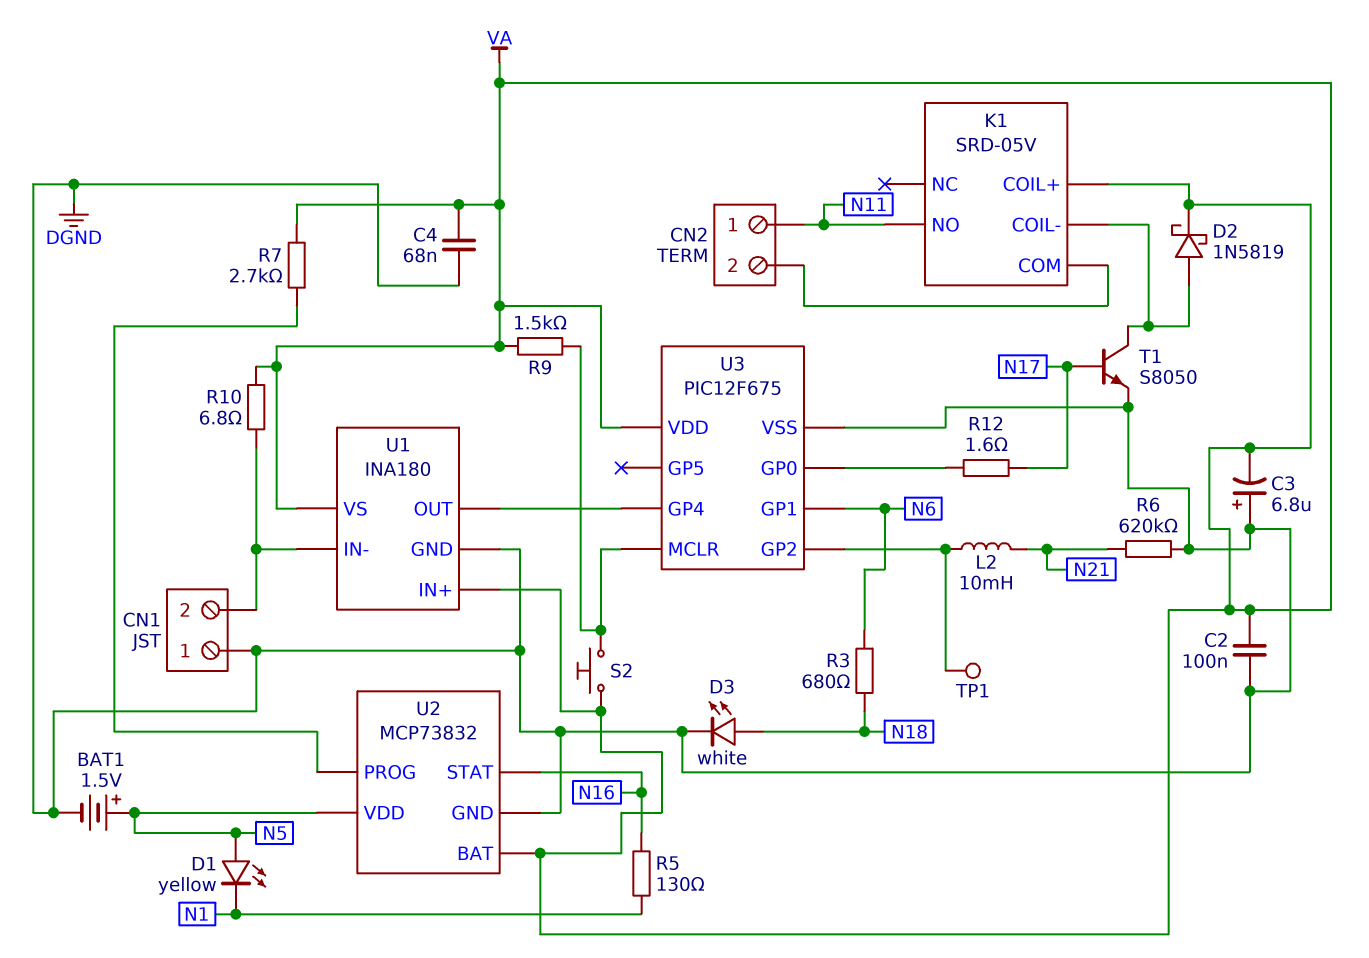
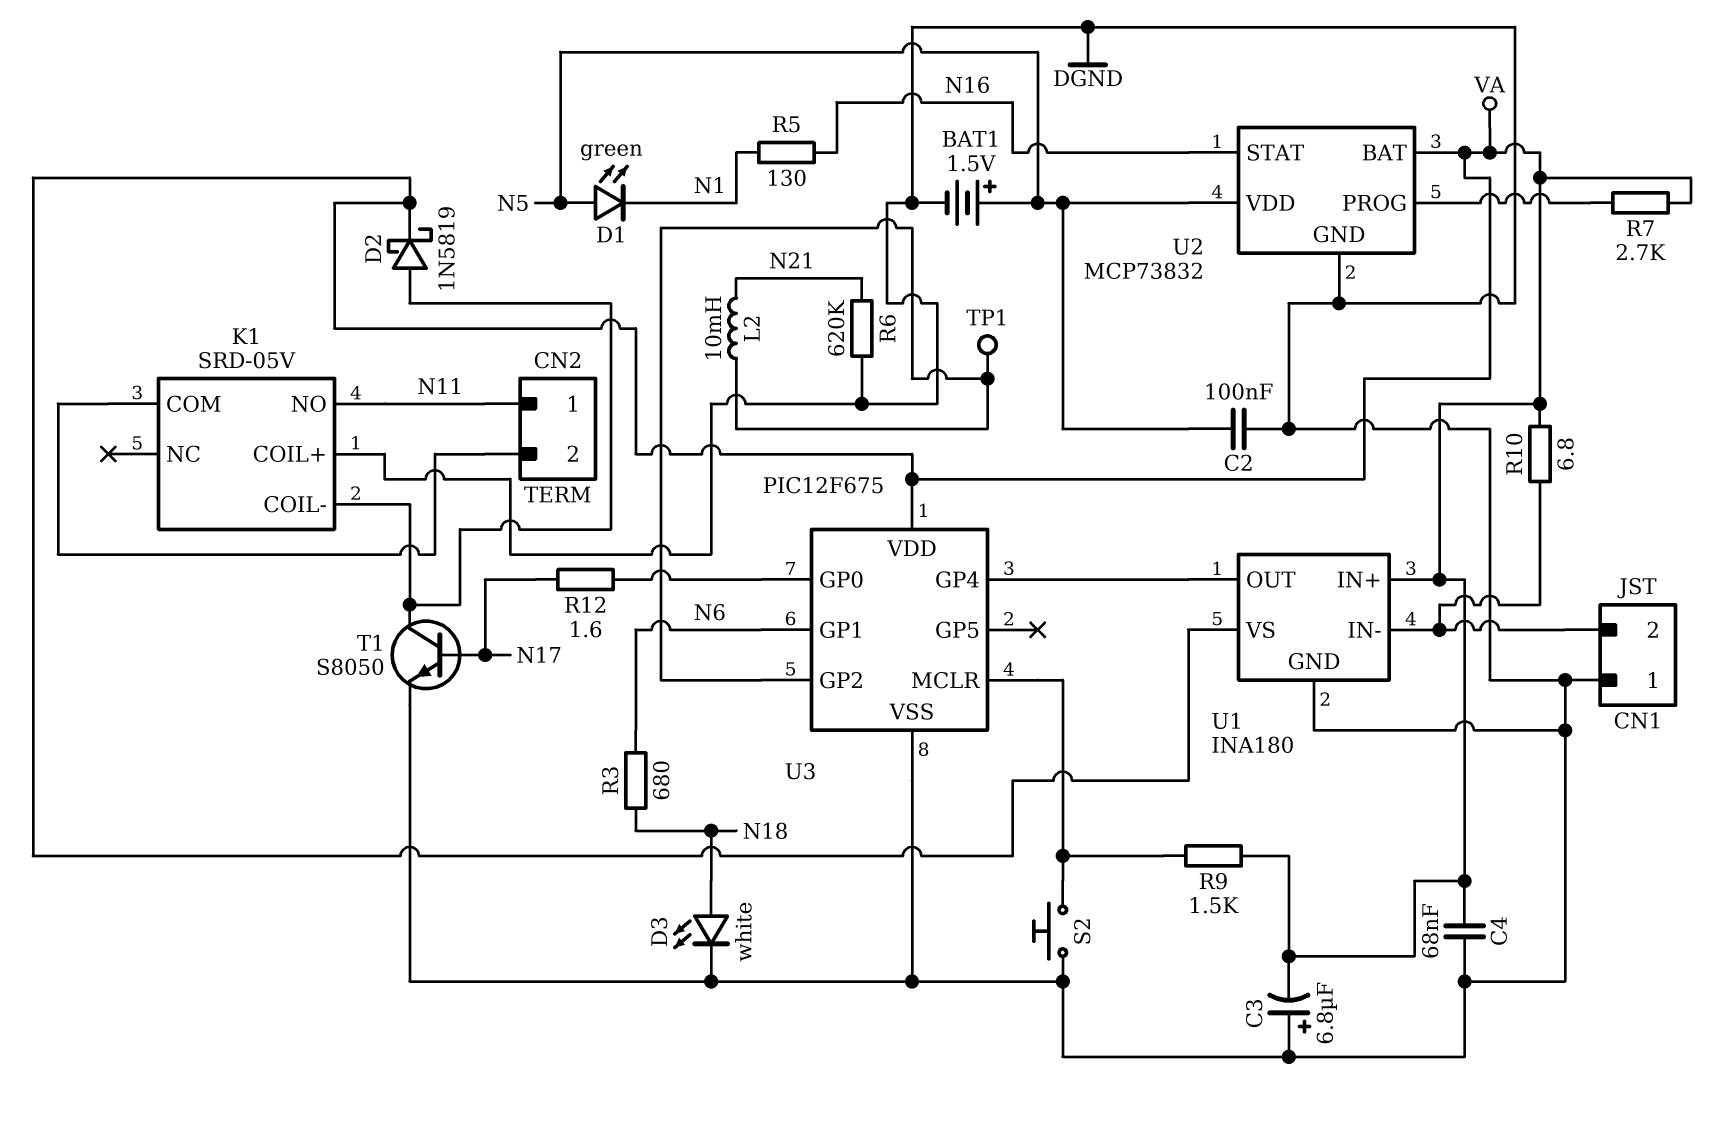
C2: 100nF (DGND, VA) -> 100nF (DGND, N5)
D1: LED yellow (A N5, K N1) -> LED green (A N5, K N1)
K1 pin COIL+: VA -> DGND
S2: button (U3/MCLR, VA) -> button (DGND, U3/MCLR)

